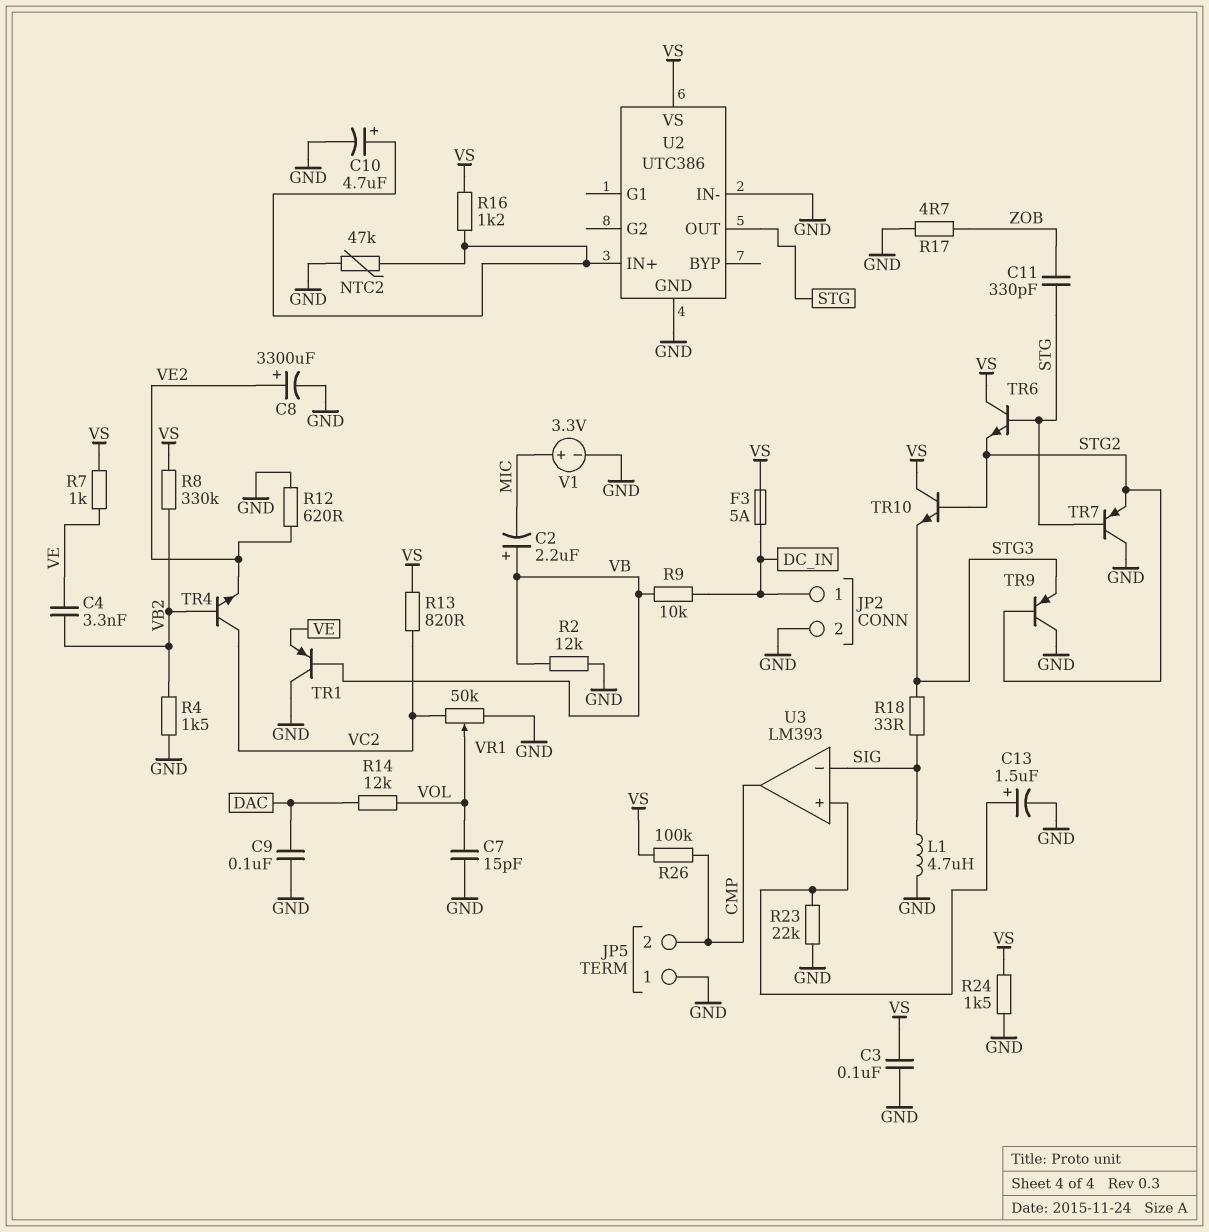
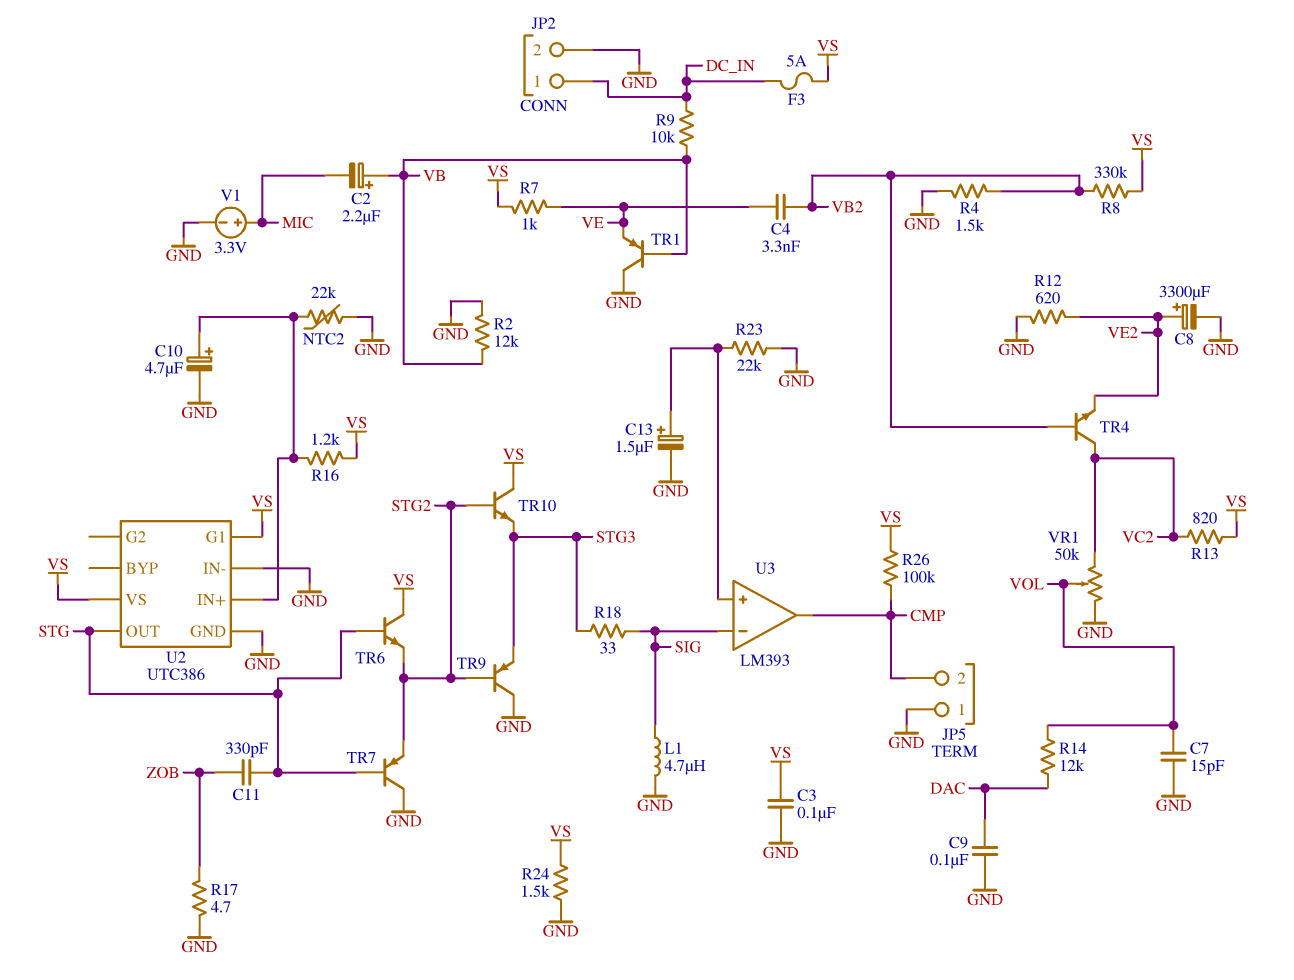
NTC2: 47k (GND, U2/IN+) -> 22k (GND, U2/IN+)
U2 pin G1: none -> VS

